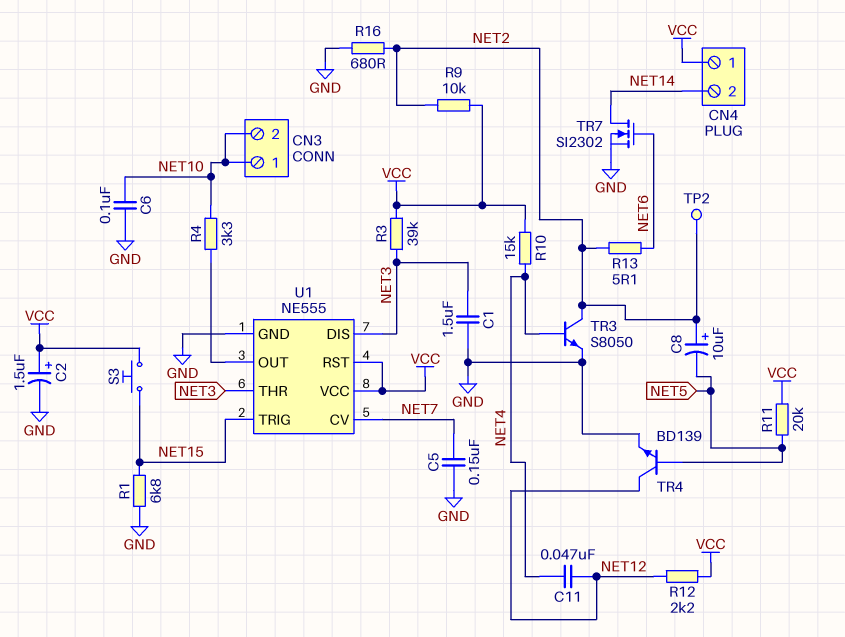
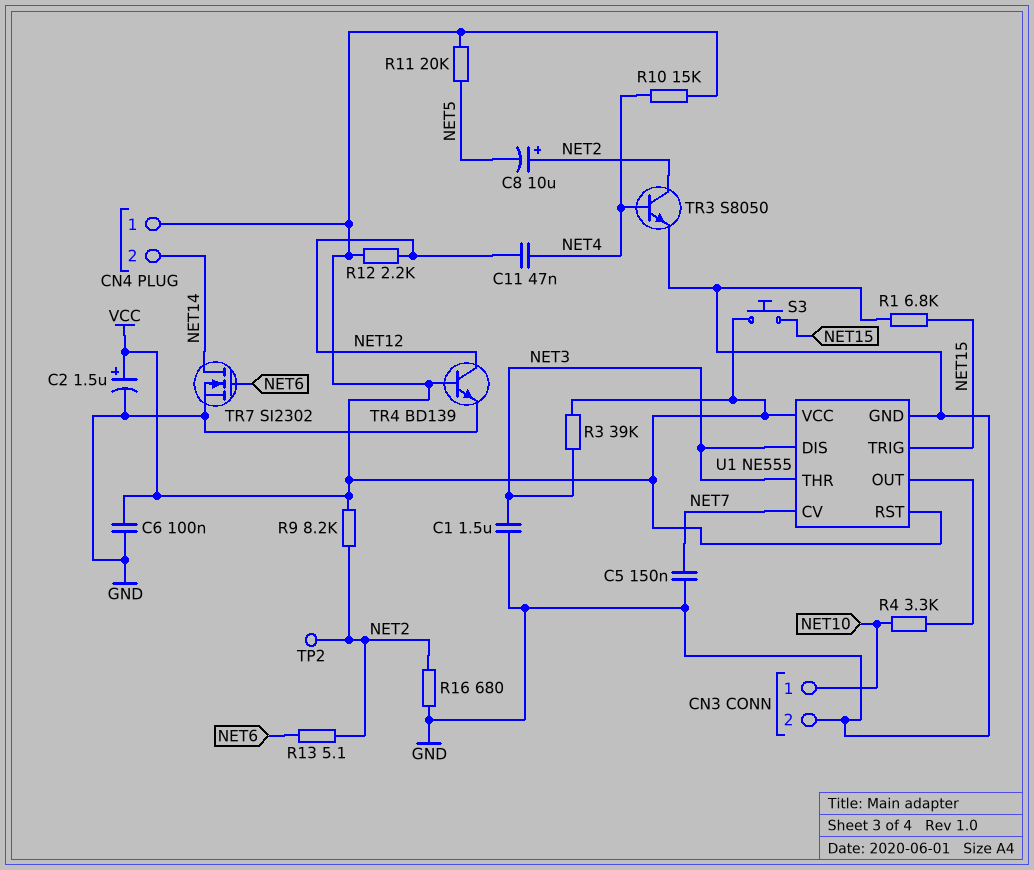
C6: 100nF (GND, NET10) -> 100nF (GND, VCC)
CN3 pin 2: NET10 -> GND
R9: 10k (NET2, VCC) -> 8.2k (NET2, VCC)
TR4: NPN BD139 (B NET5, C NET12, E GND) -> NPN BD139 (B VCC, C NET12, E GND)

